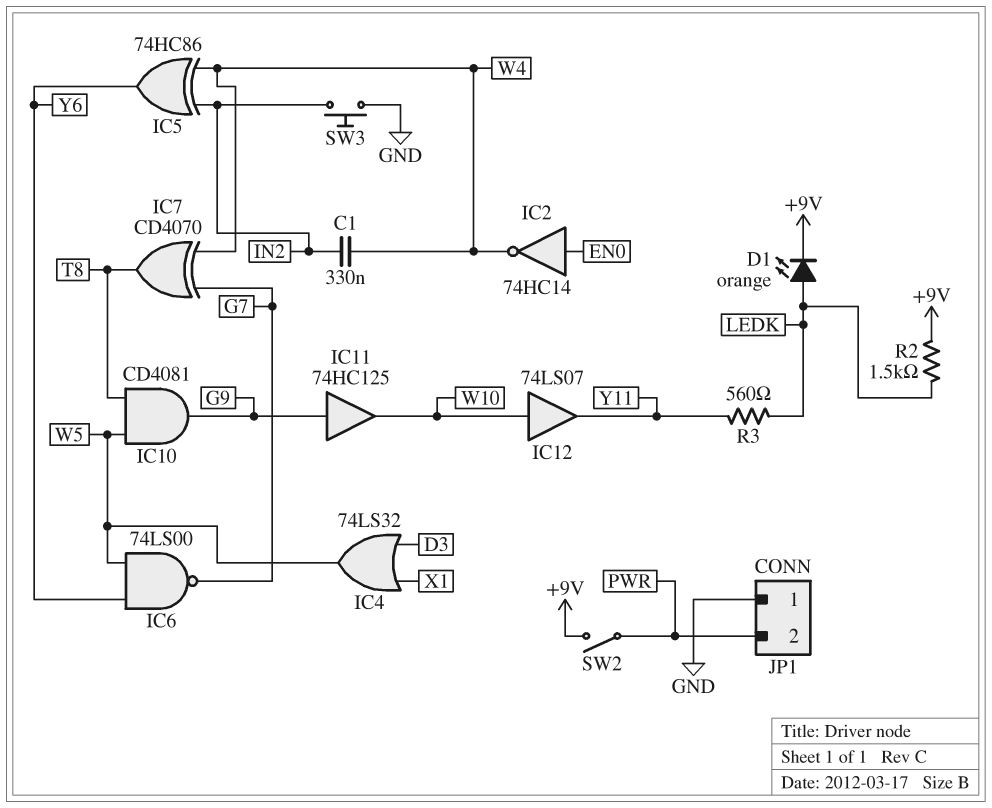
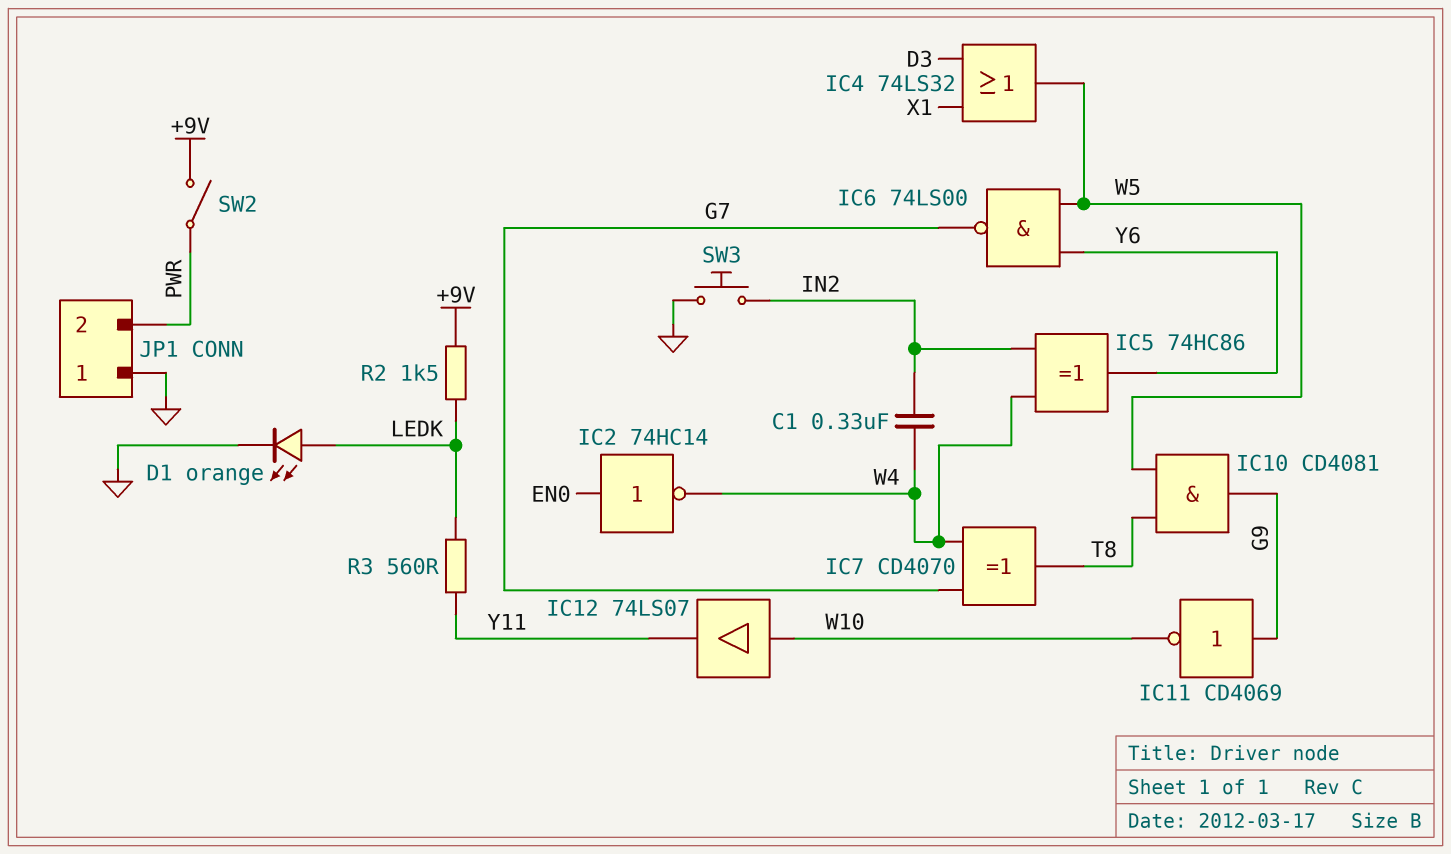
D1: LED orange (A LEDK, K +9V) -> LED orange (A LEDK, K GND)
IC11: buffer 74HC125 (in G9, out W10) -> NOT CD4069 (in G9, out W10)

